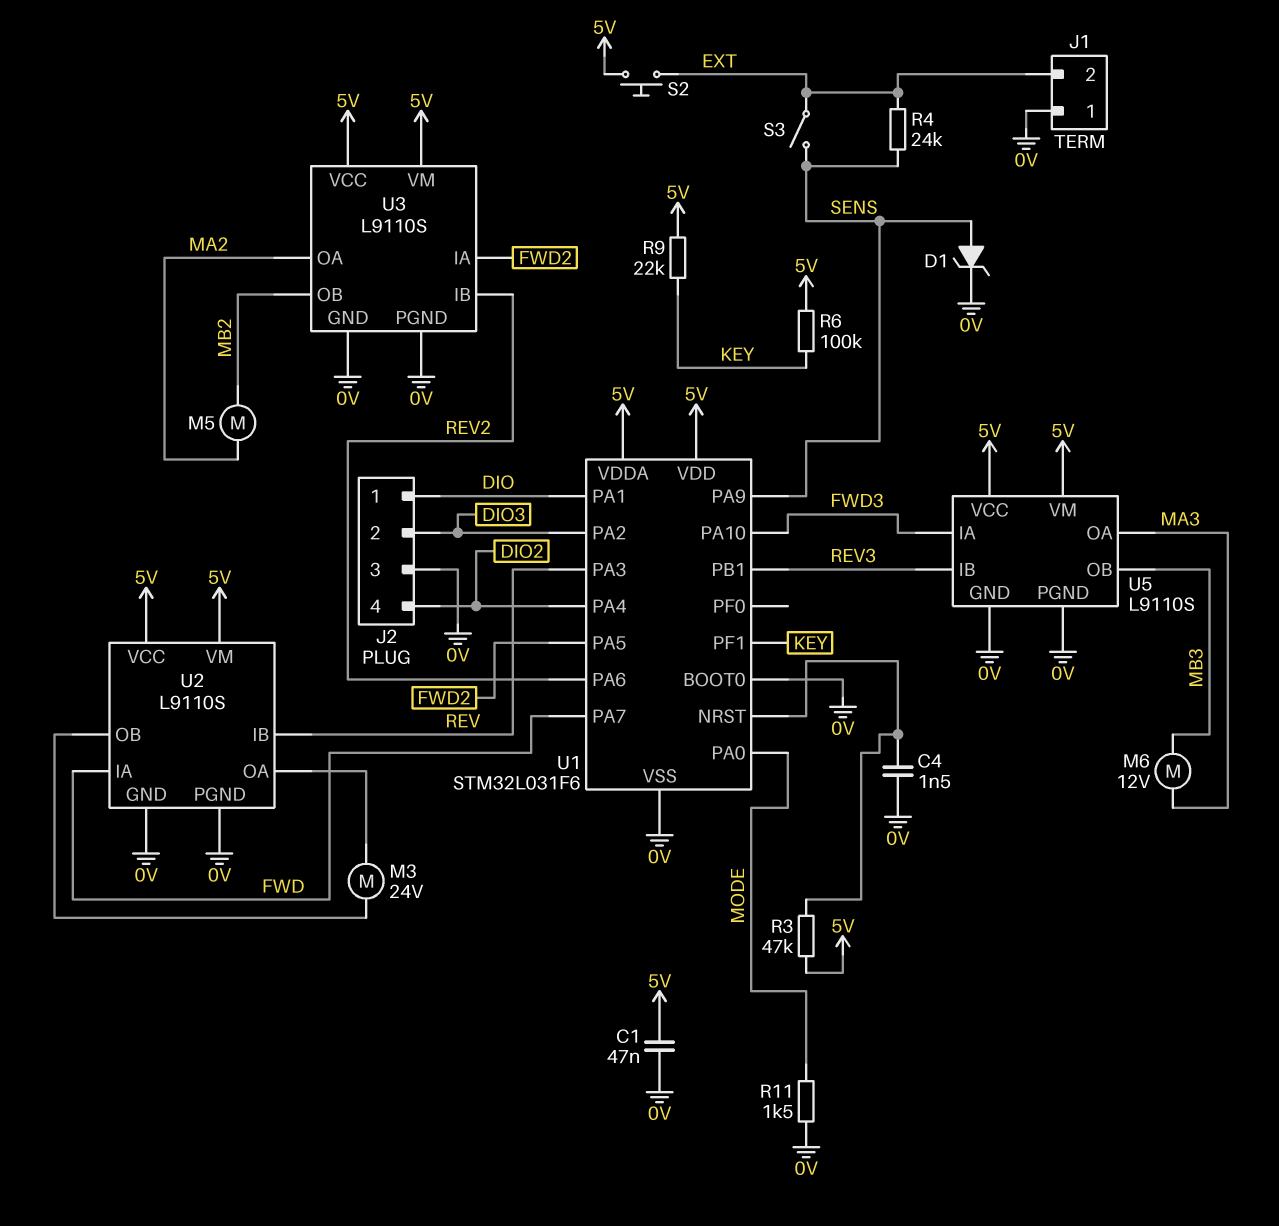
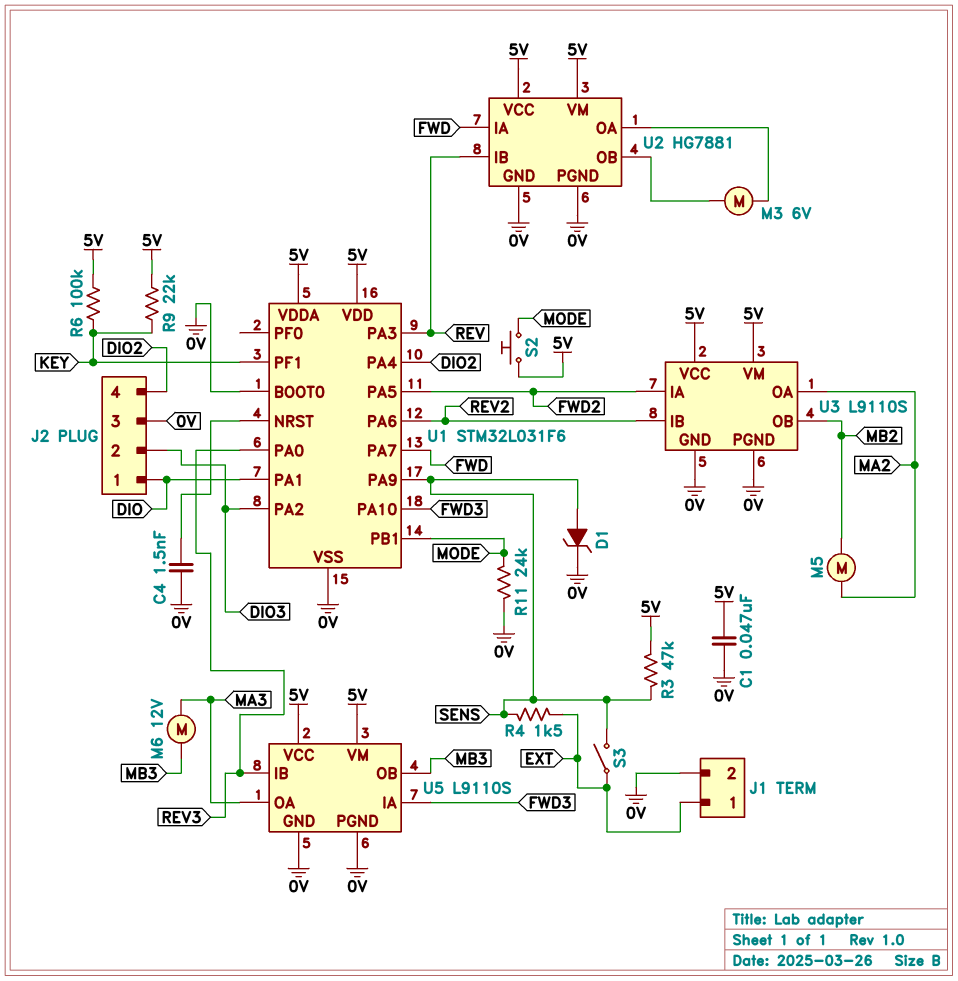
J1 pin 1: 0V -> EXT
J1 pin 2: EXT -> 0V
M3: motor 24V (U2/OA, U2/OB) -> motor 6V (U2/OA, U2/OB)
R3: 47k (5V, U1/NRST) -> 47k (5V, SENS)
R4: 24k (EXT, SENS) -> 1.5k (EXT, SENS)
R11: 1.5k (0V, MODE) -> 24k (0V, MODE)
S2: button (5V, EXT) -> button (5V, MODE)
U1 pin PA0: MODE -> REV3
U1 pin PB1: REV3 -> MODE
U2: L9110S -> HG7881

